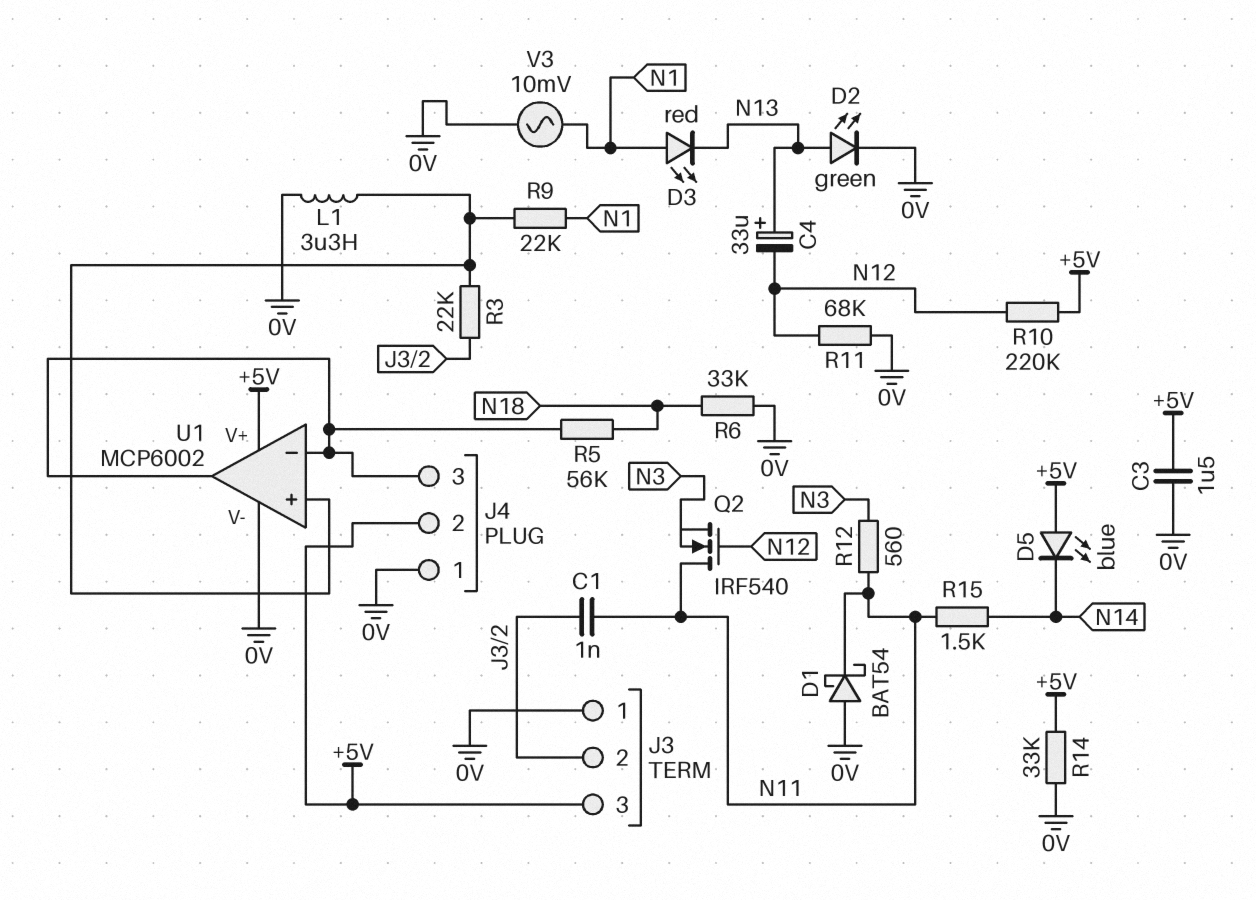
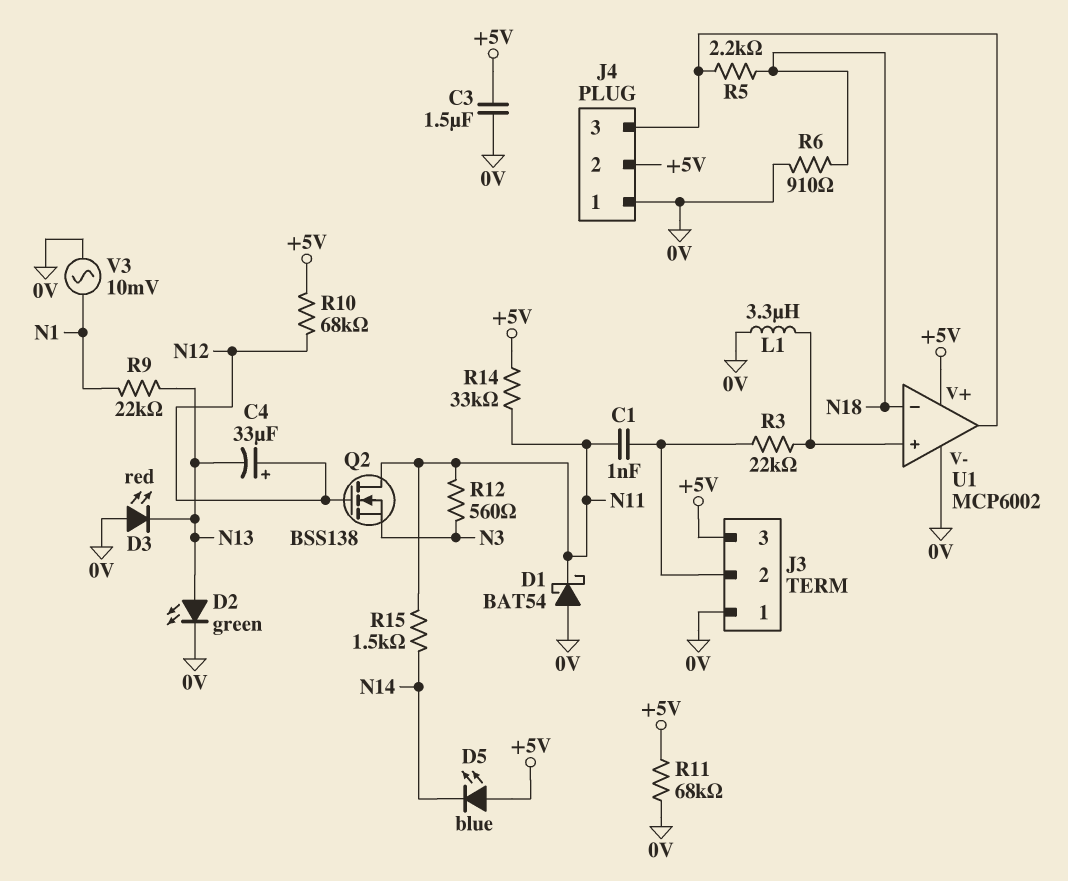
C4: 33uF (plus N13, minus N12) -> 33uF (plus N12, minus N13)
D3: LED red (A N1, K N13) -> LED red (A 0V, K N13)
Q2: NMOS IRF540 (G N12, D N11, S N3) -> NMOS BSS138 (G N12, D N11, S N3)
R5: 56k (J4/3, N18) -> 2.2k (J4/3, N18)
R6: 33k (0V, N18) -> 910 (0V, N18)
R9: 22k (N1, U1/in+) -> 22k (N1, N13)
R10: 220k (+5V, N12) -> 68k (+5V, N12)
R11: 68k (0V, N12) -> 68k (+5V, 0V)
R14: 33k (+5V, 0V) -> 33k (+5V, N11)
U1 pin in-: J4/3 -> N18

